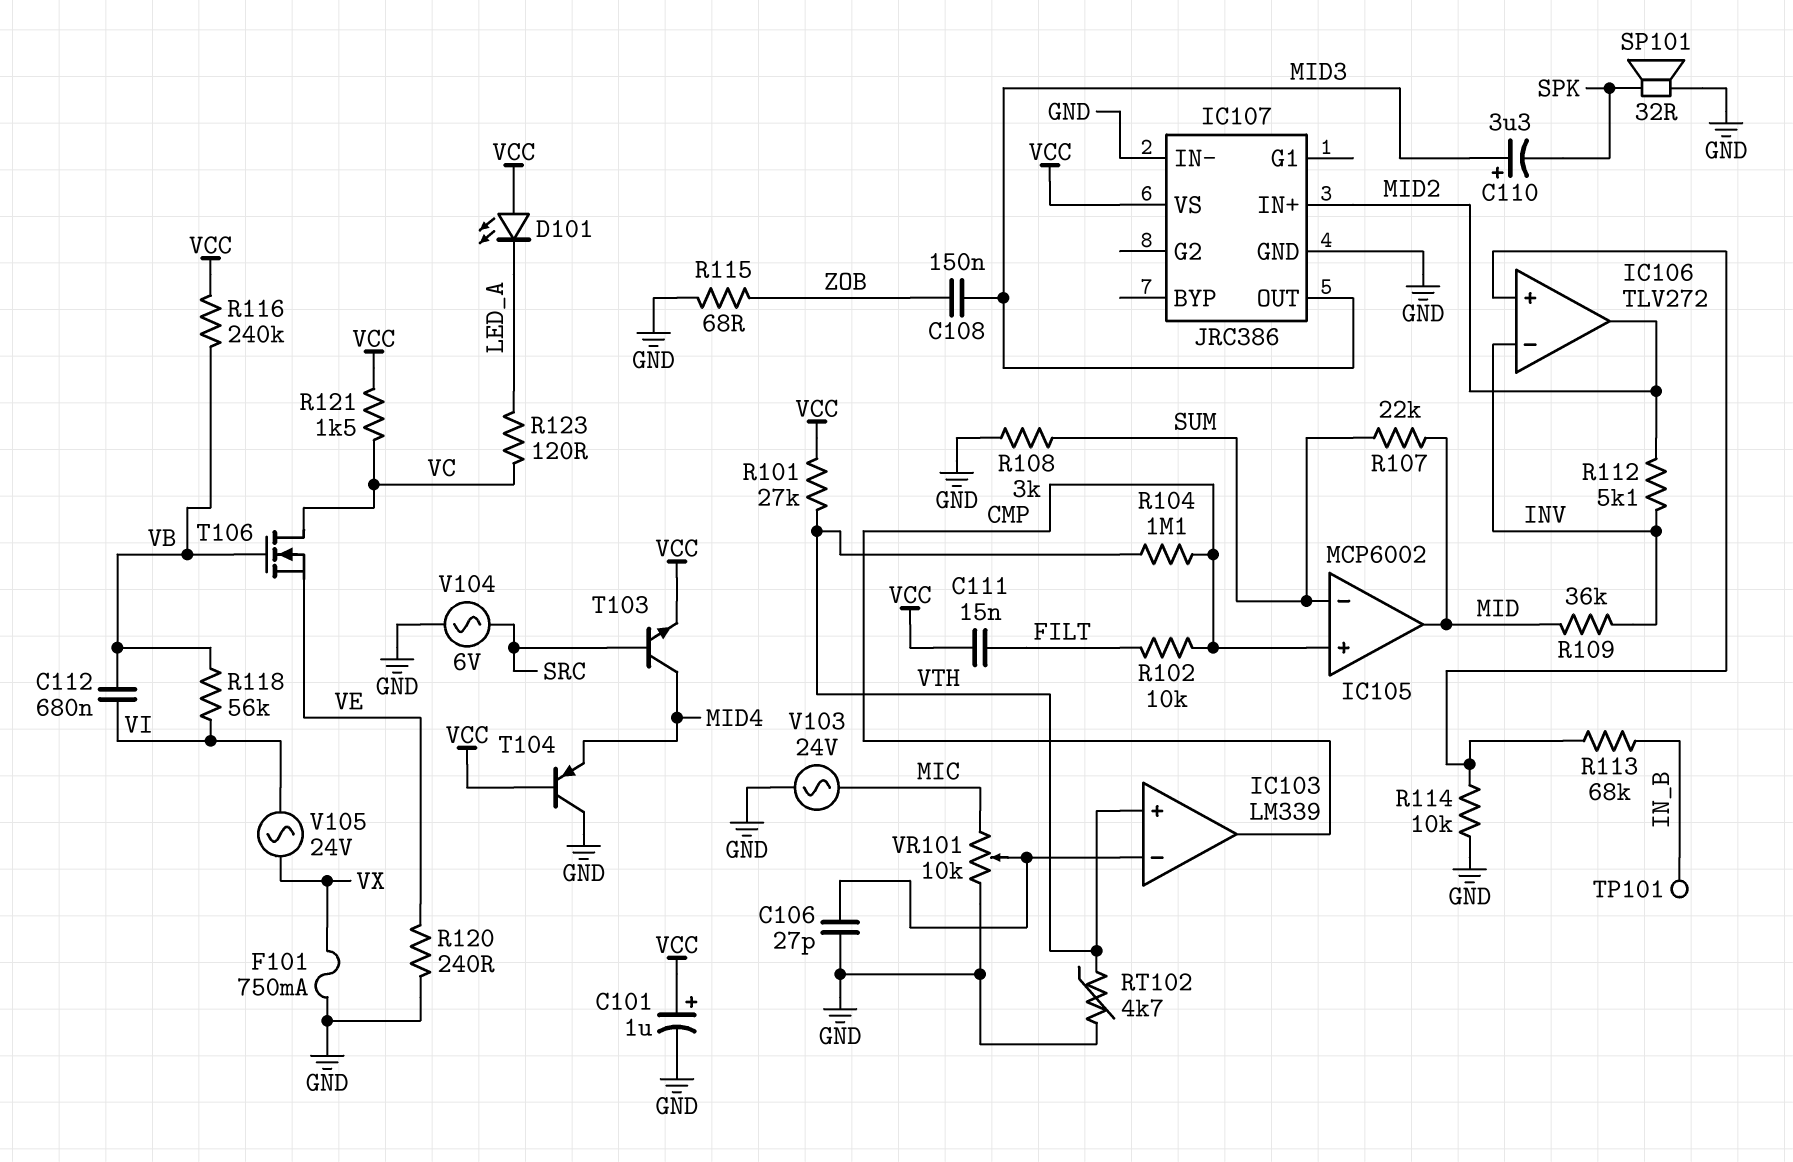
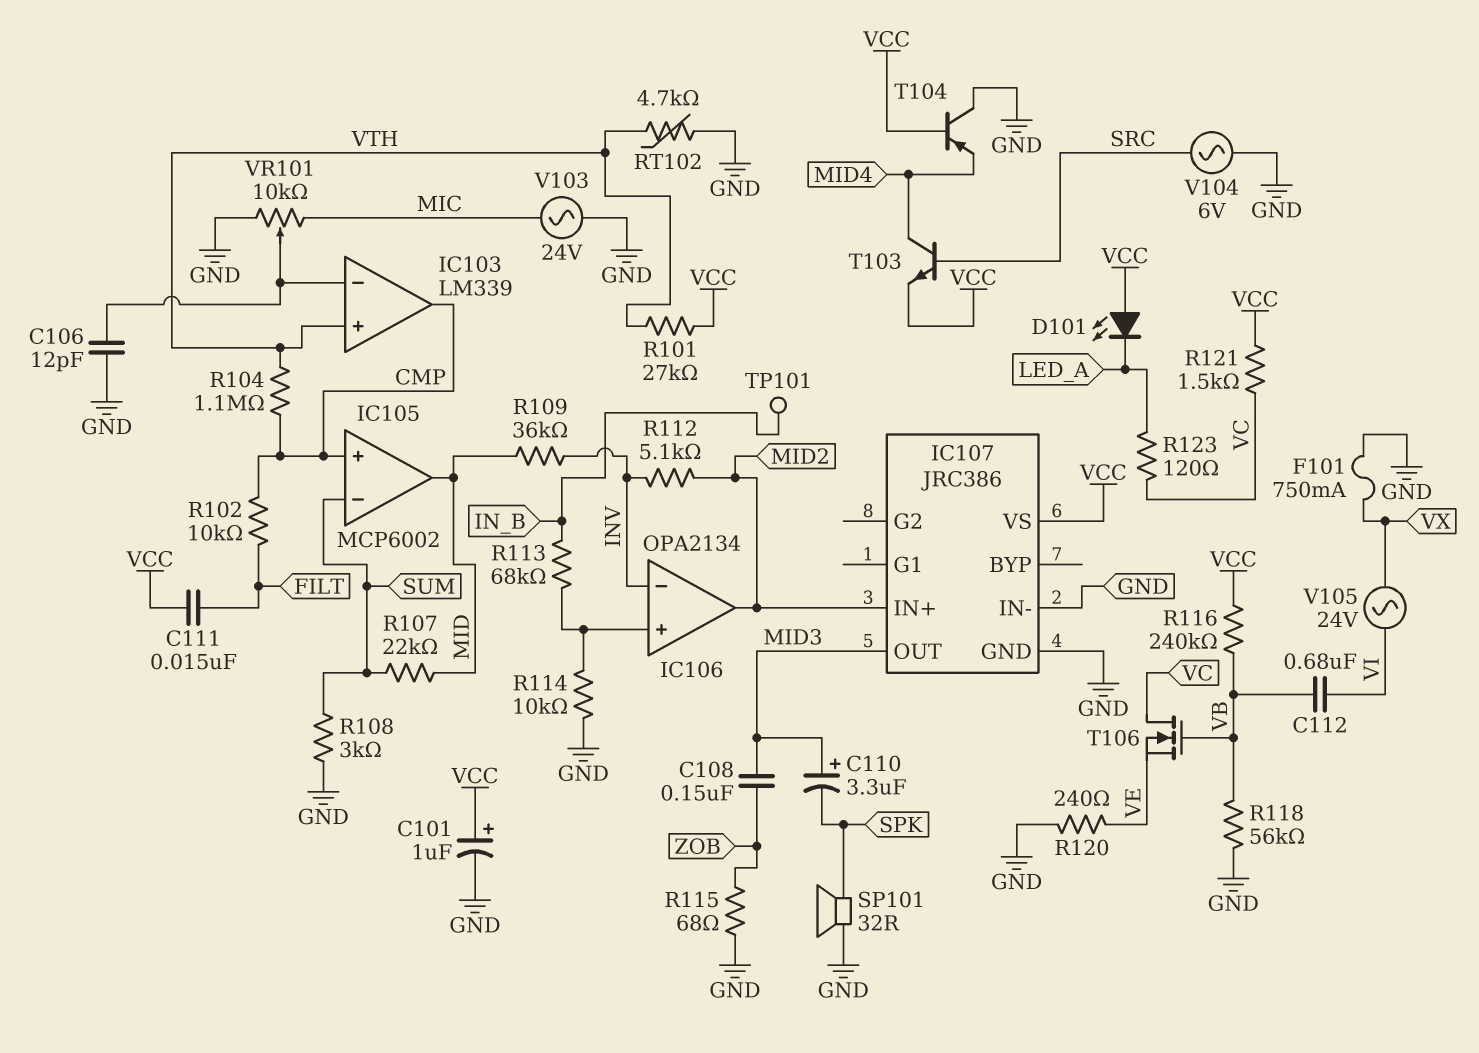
C106: 27pF (GND, IC103/in-) -> 12pF (GND, IC103/in-)
IC106: TLV272 -> OPA2134
R118: 56k (VB, VI) -> 56k (GND, VB)

